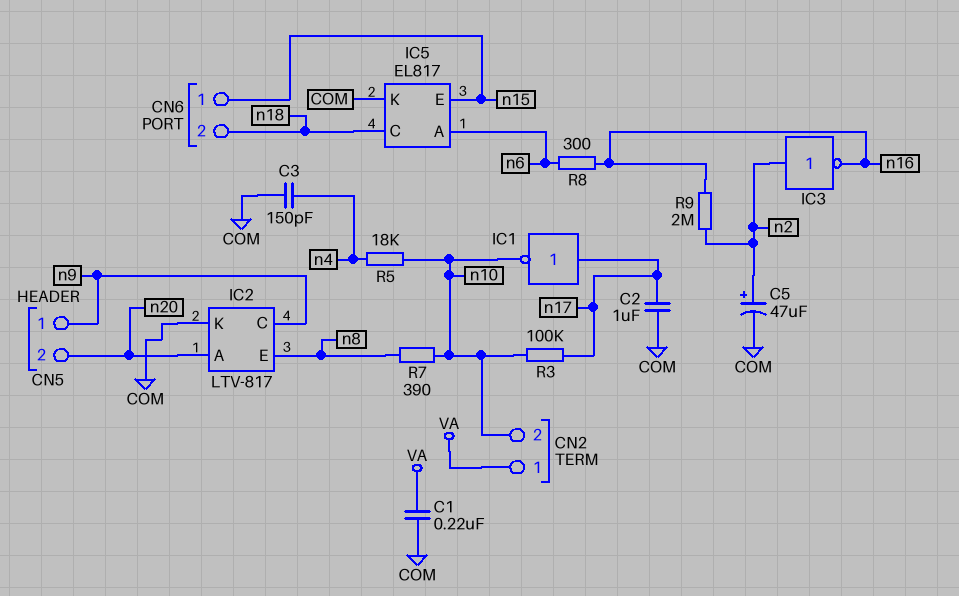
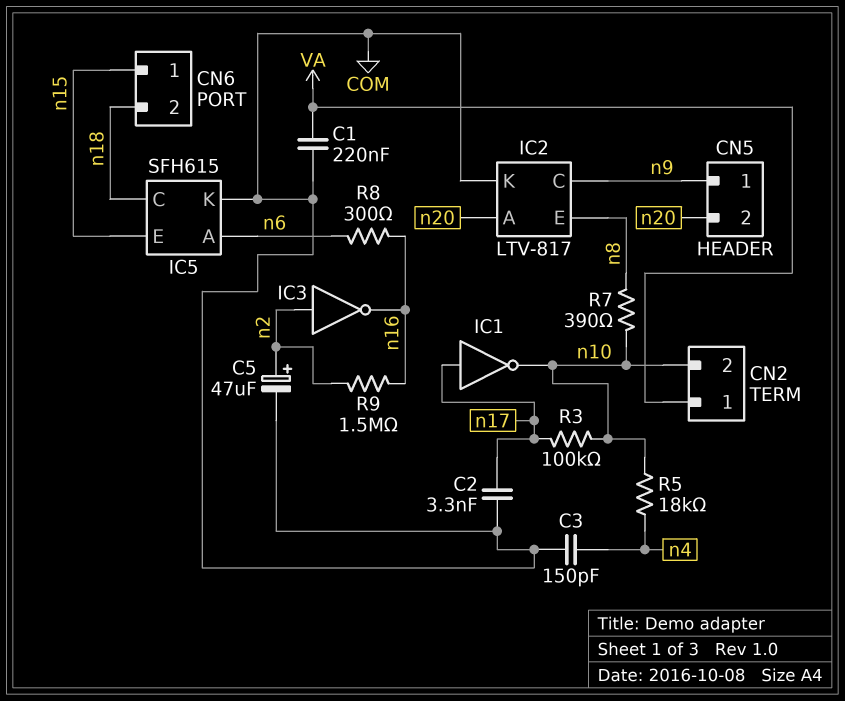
C2: 1uF (COM, n17) -> 3.3nF (COM, n17)
IC5: EL817 -> SFH615
R9: 2M (n2, n16) -> 1.5M (n2, n16)

